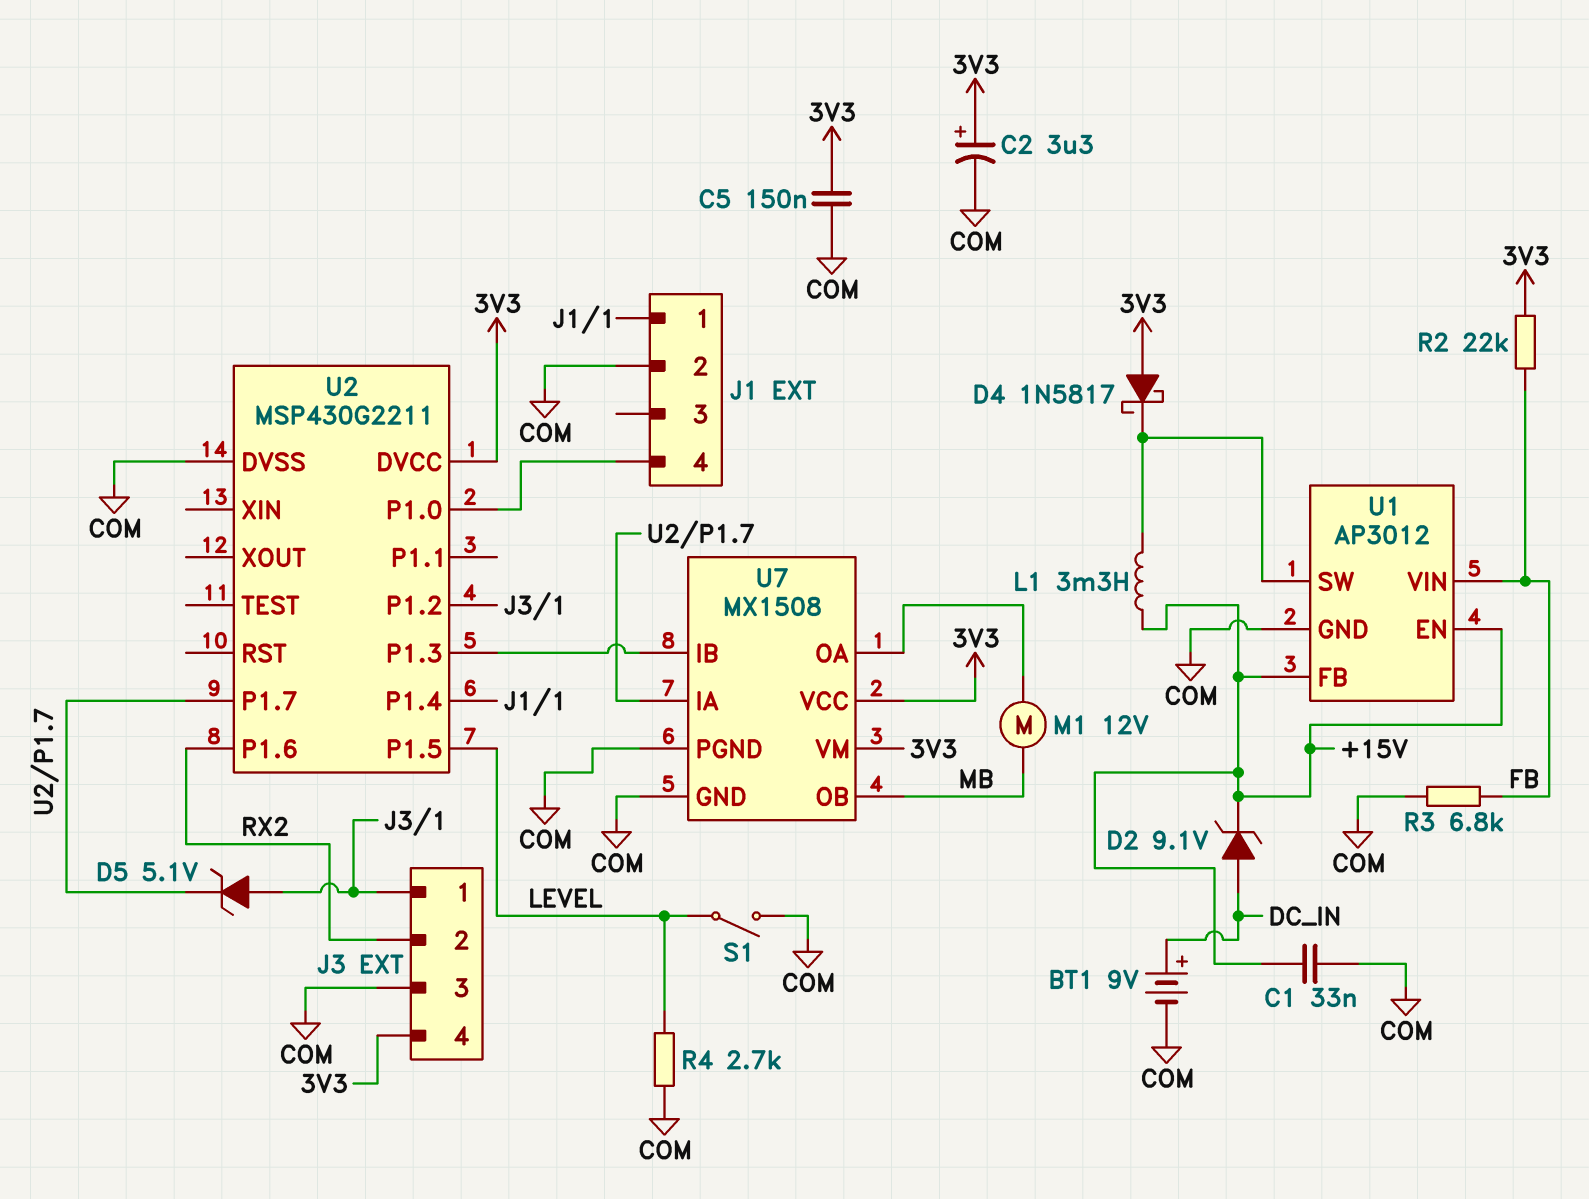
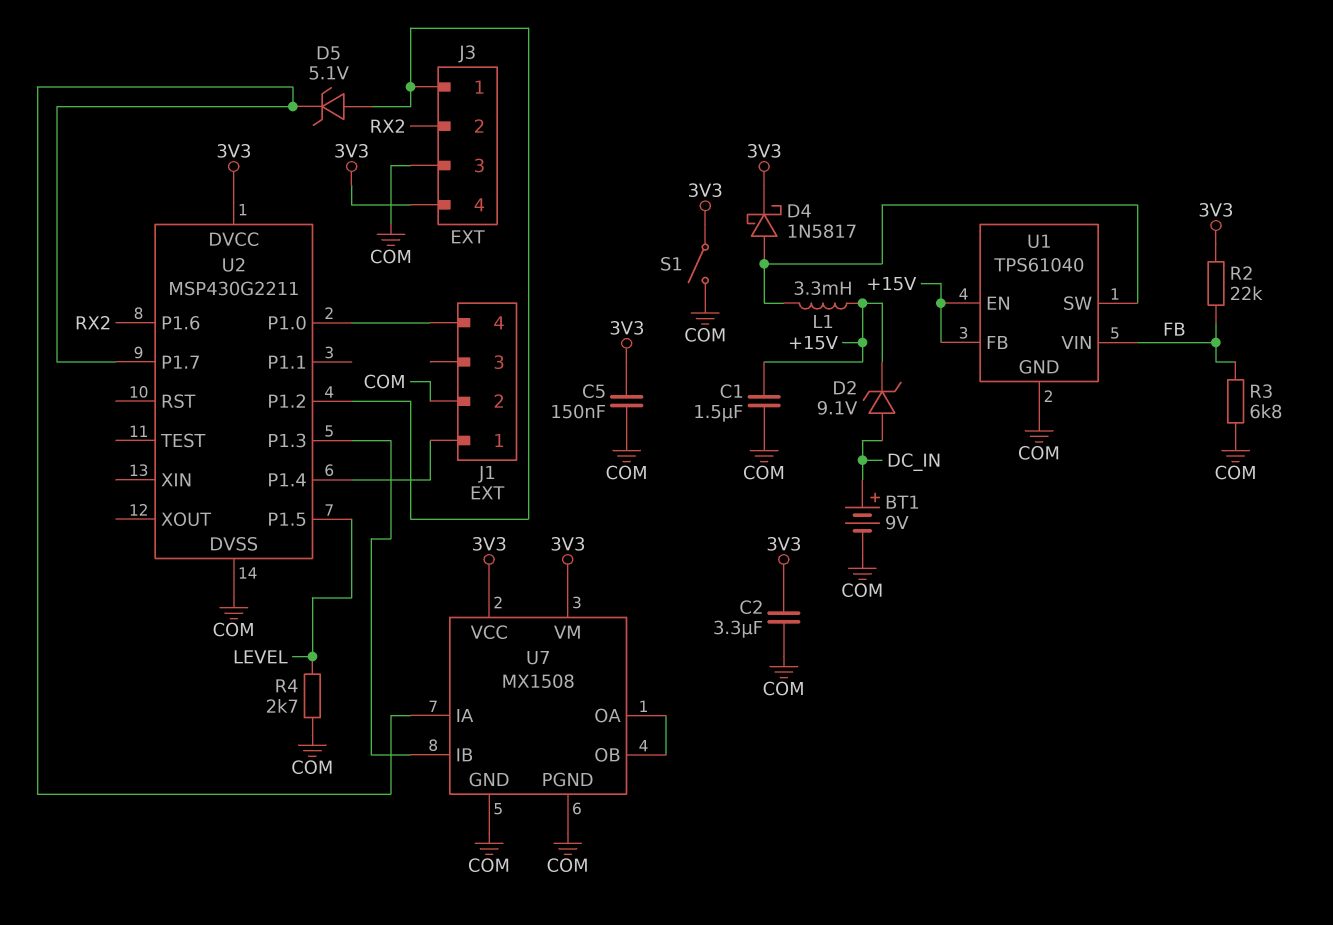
C1: 33nF (+15V, COM) -> 1.5uF (+15V, COM)
C2: 3.3uF (plus 3V3, minus COM) -> 3.3uF (3V3, COM)
D4: schottky 1N5817 (A 3V3, K U1/SW) -> schottky 1N5817 (A U1/SW, K 3V3)
M1: motor 12V (MB, U7/OA) -> none
S1: switch (COM, LEVEL) -> switch (3V3, COM)
U1: AP3012 -> TPS61040
U7 pin OB: MB -> U7/OA

